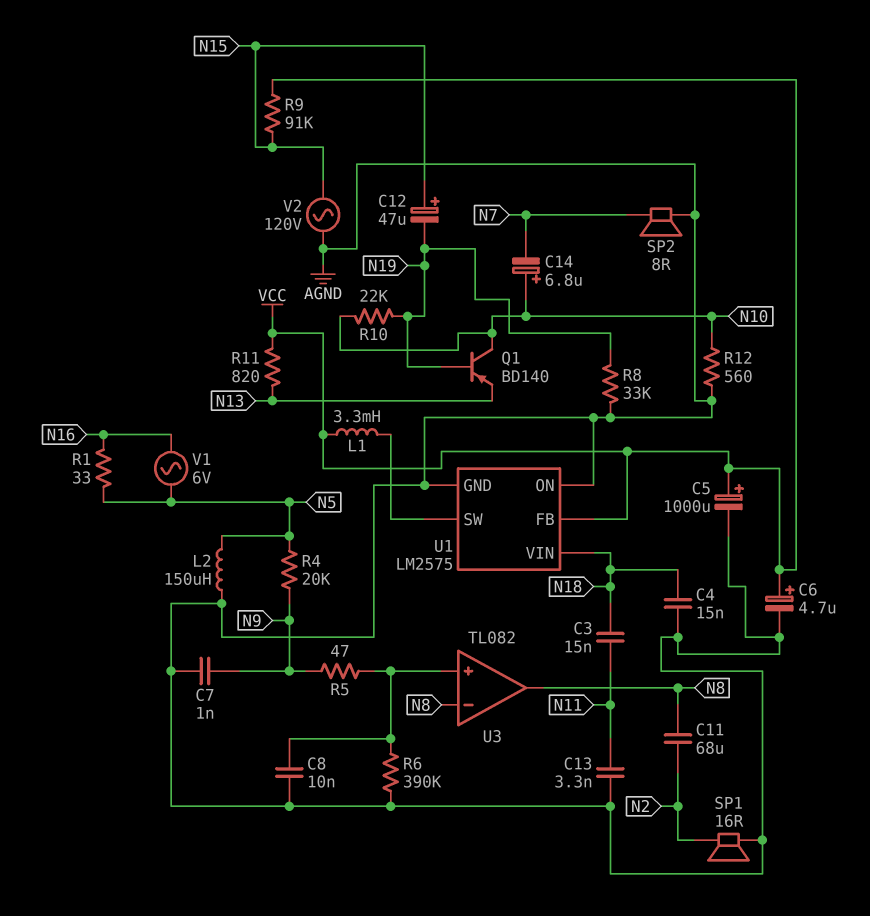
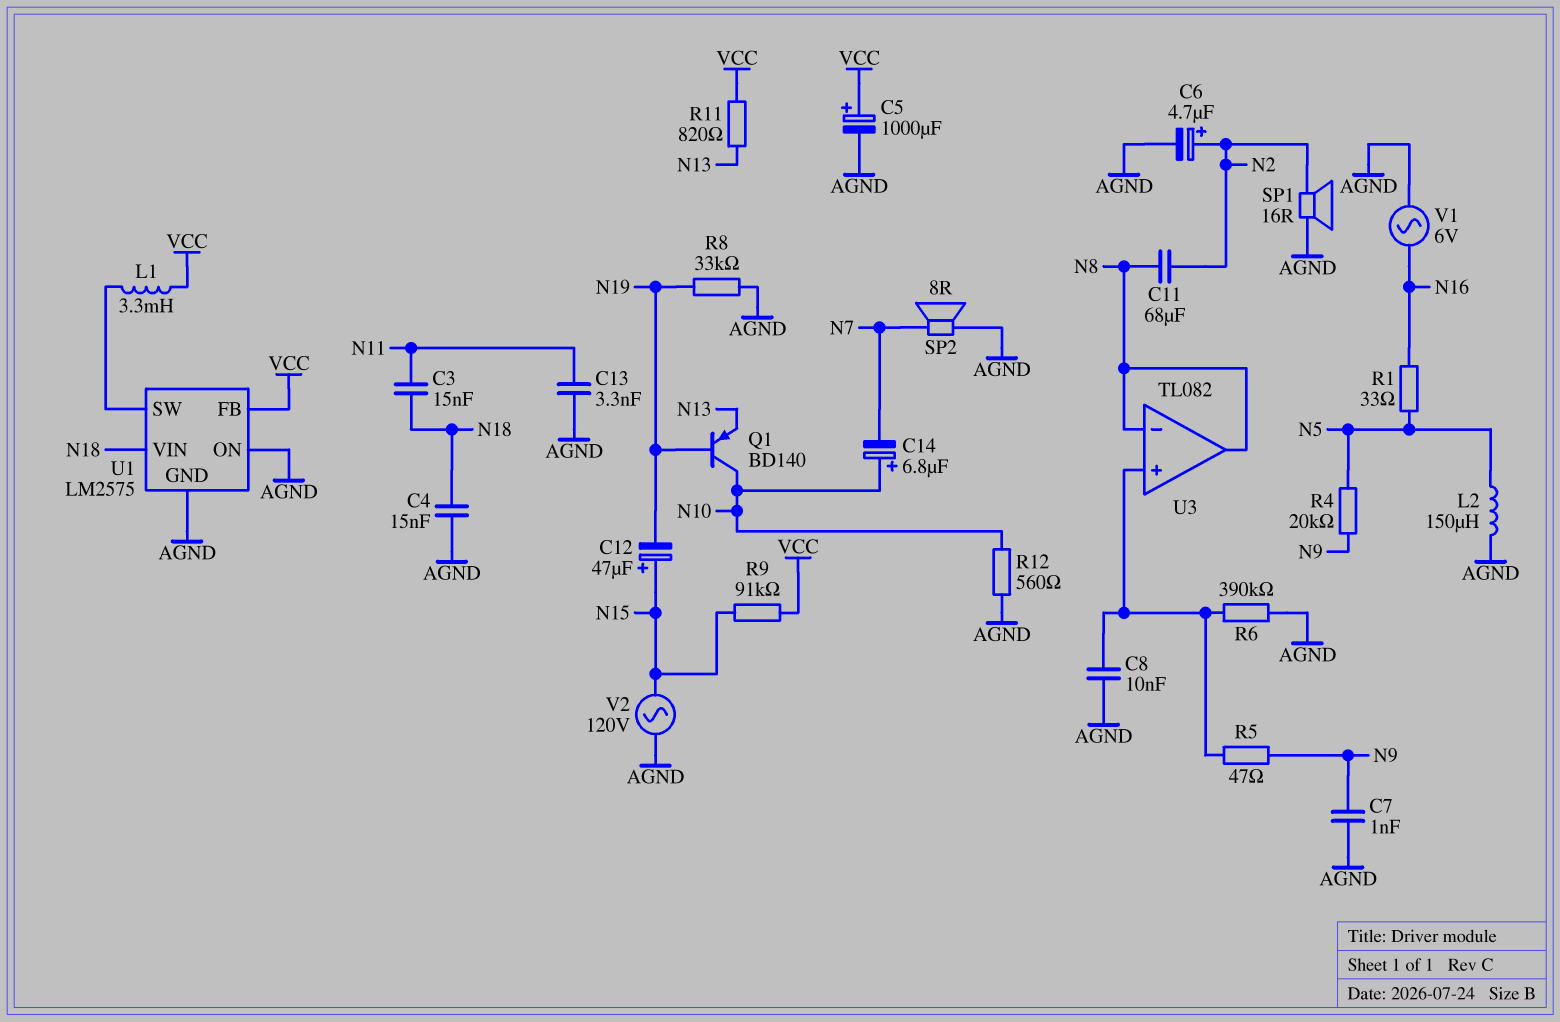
C6: 4.7uF (plus VCC, minus AGND) -> 4.7uF (plus N2, minus AGND)
R10: 22k (N10, N19) -> none
V1: AC 6V (N5, N16) -> AC 6V (AGND, N16)

